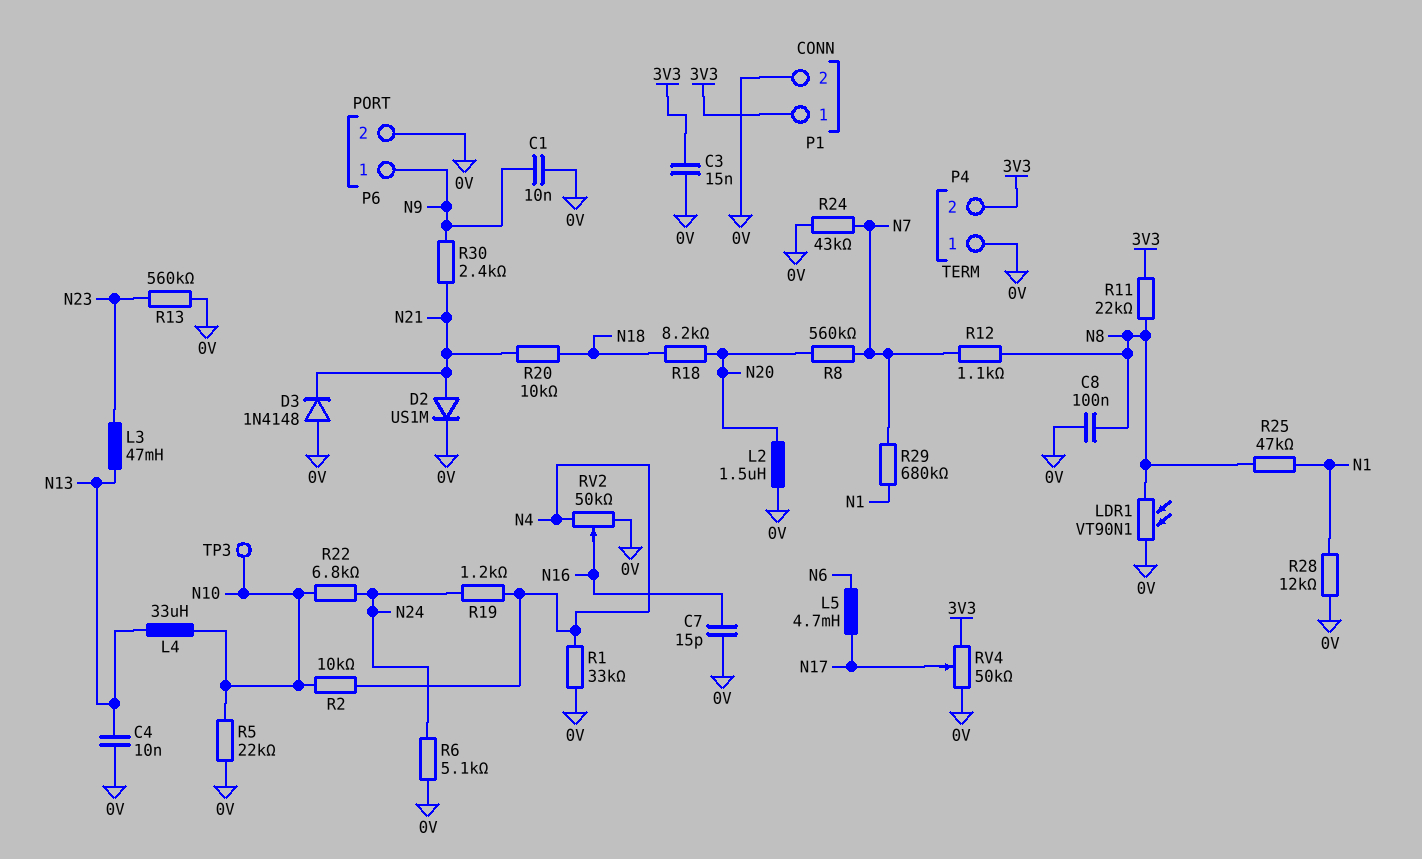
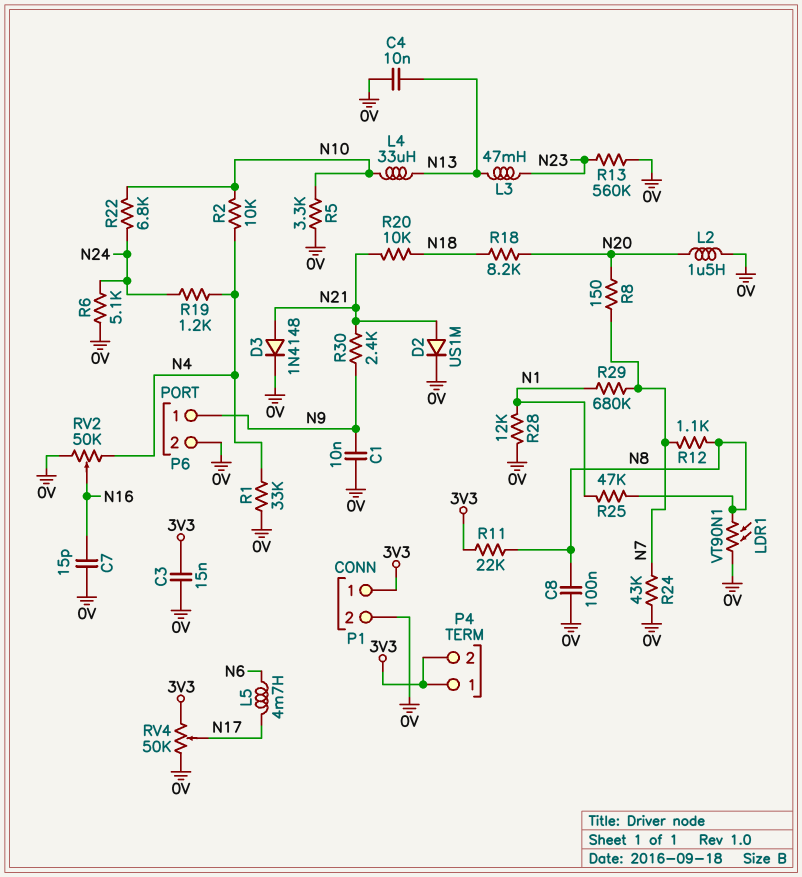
D3: diode 1N4148 (A 0V, K N21) -> diode 1N4148 (A N21, K 0V)
P4 pin 1: 0V -> 3V3
R5: 22k (0V, N10) -> 3.3k (0V, N10)
R8: 560k (N7, N20) -> 150 (N7, N20)
TP3: test point (N10) -> none

